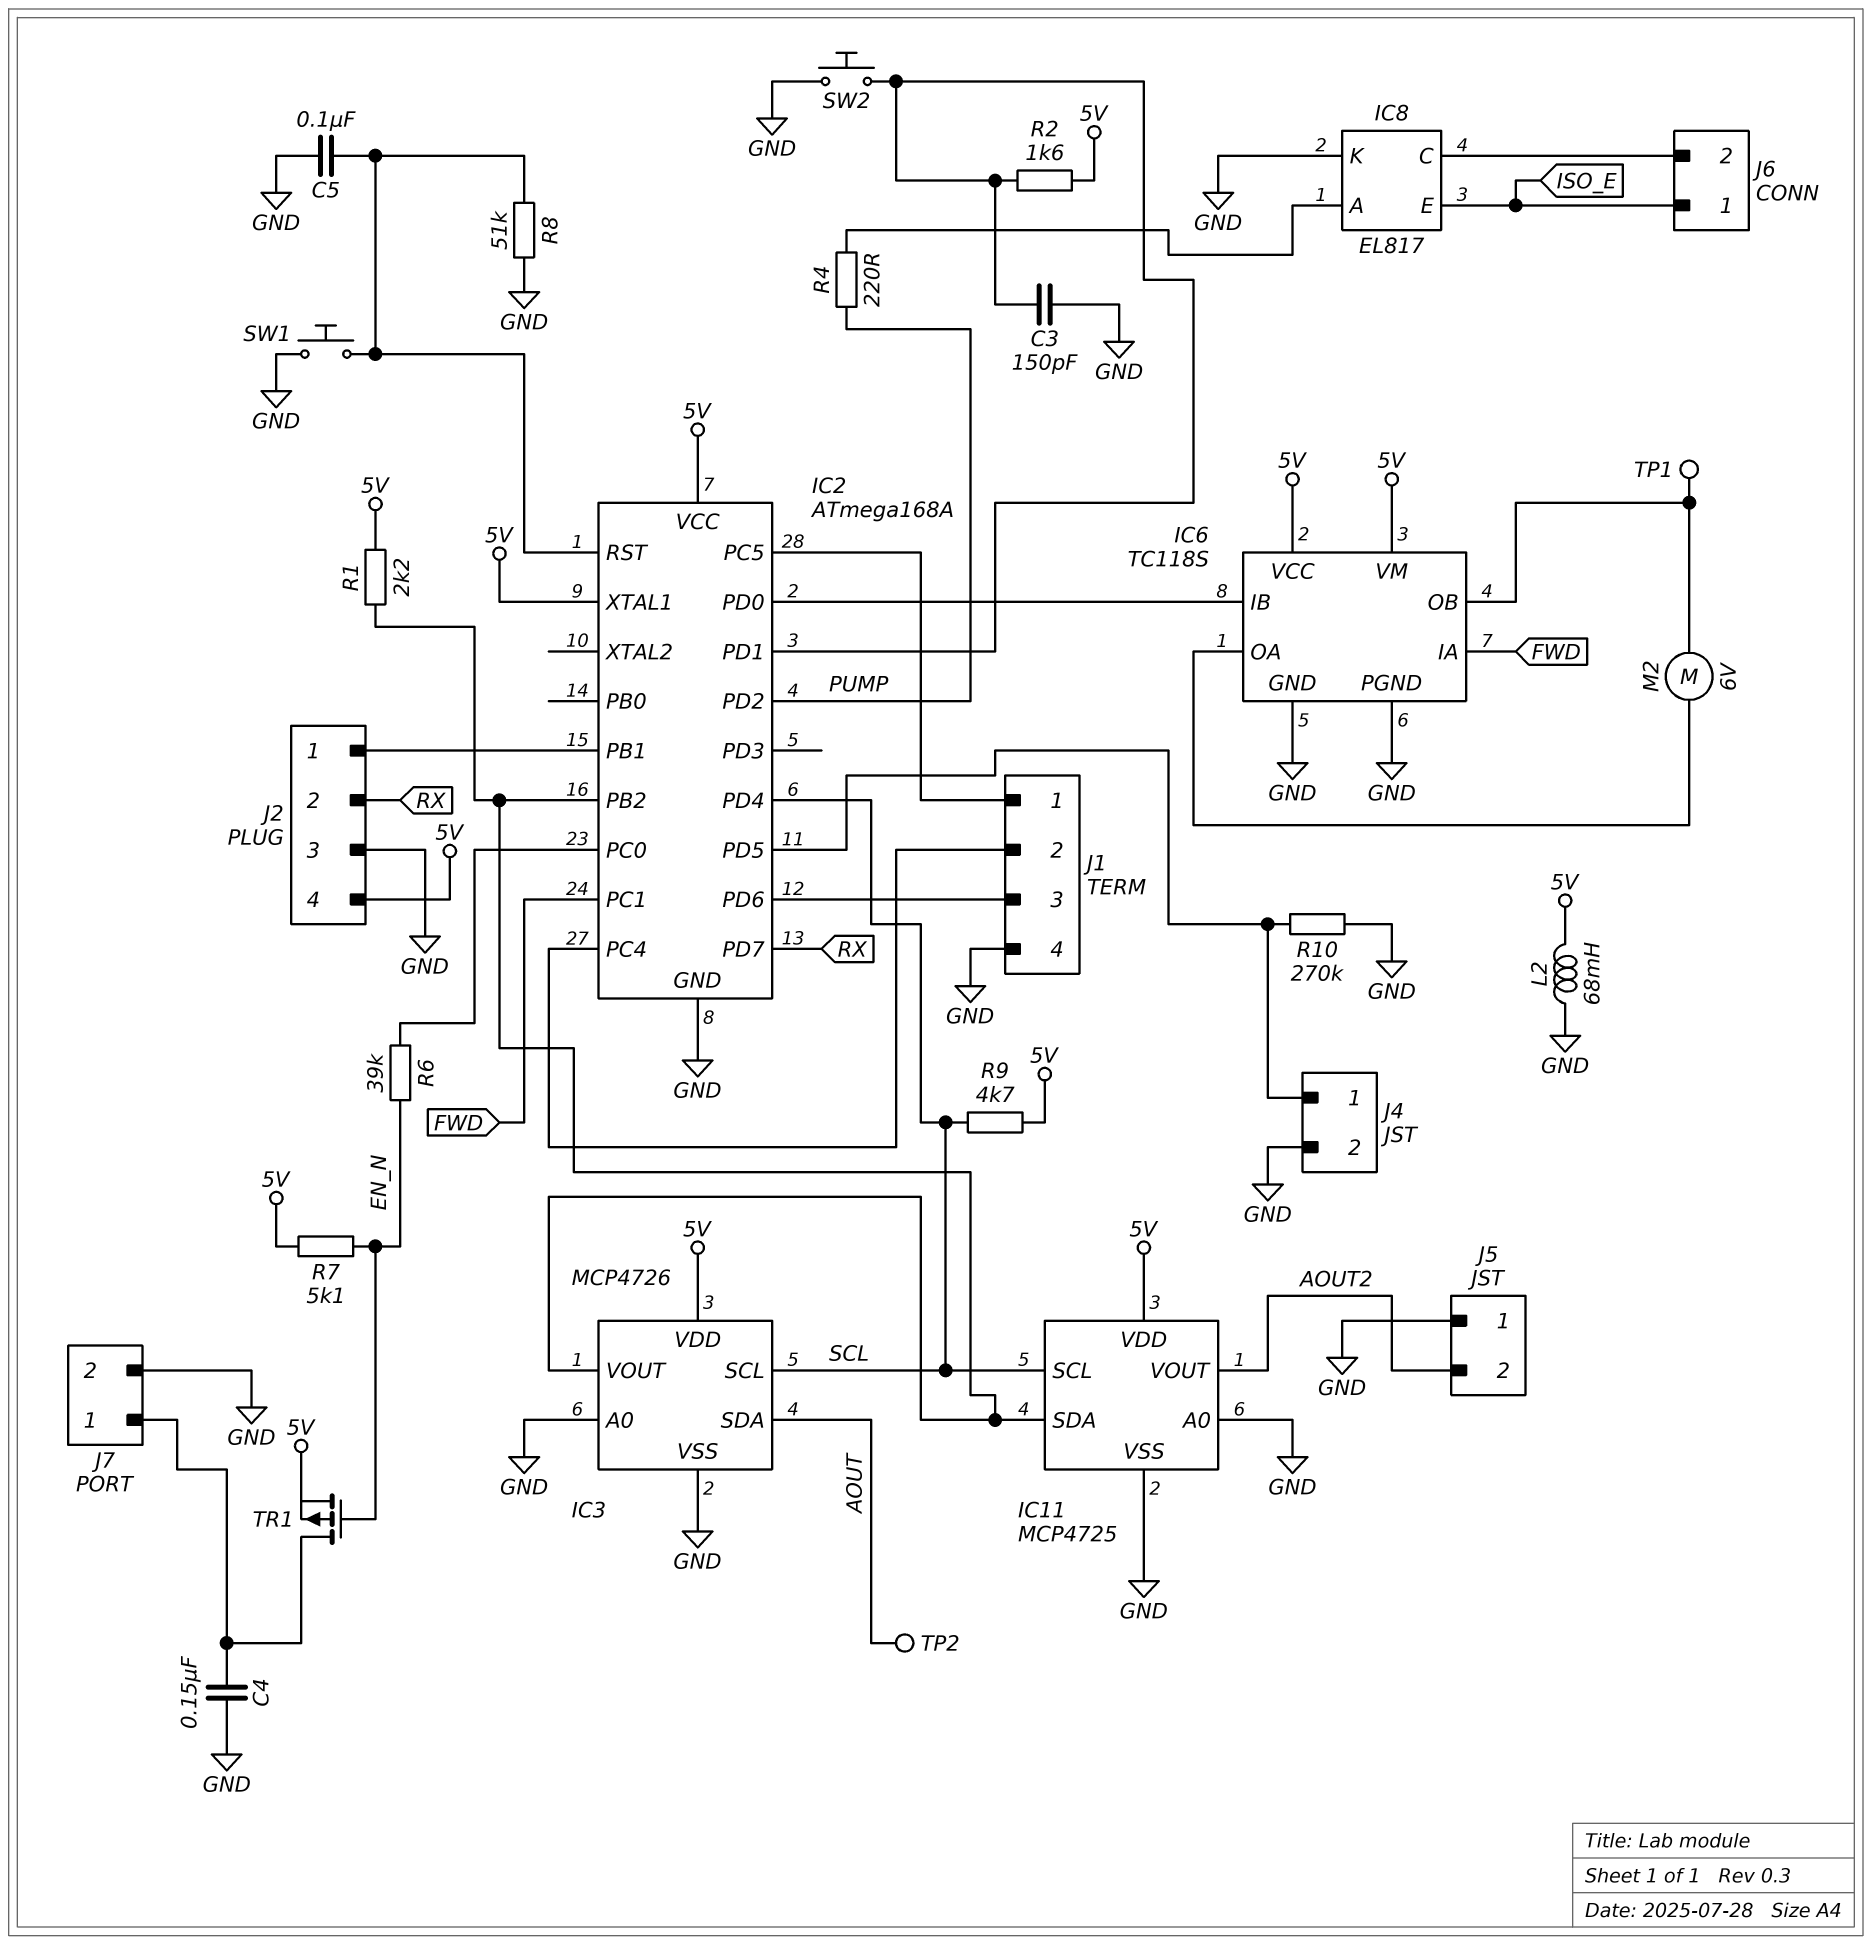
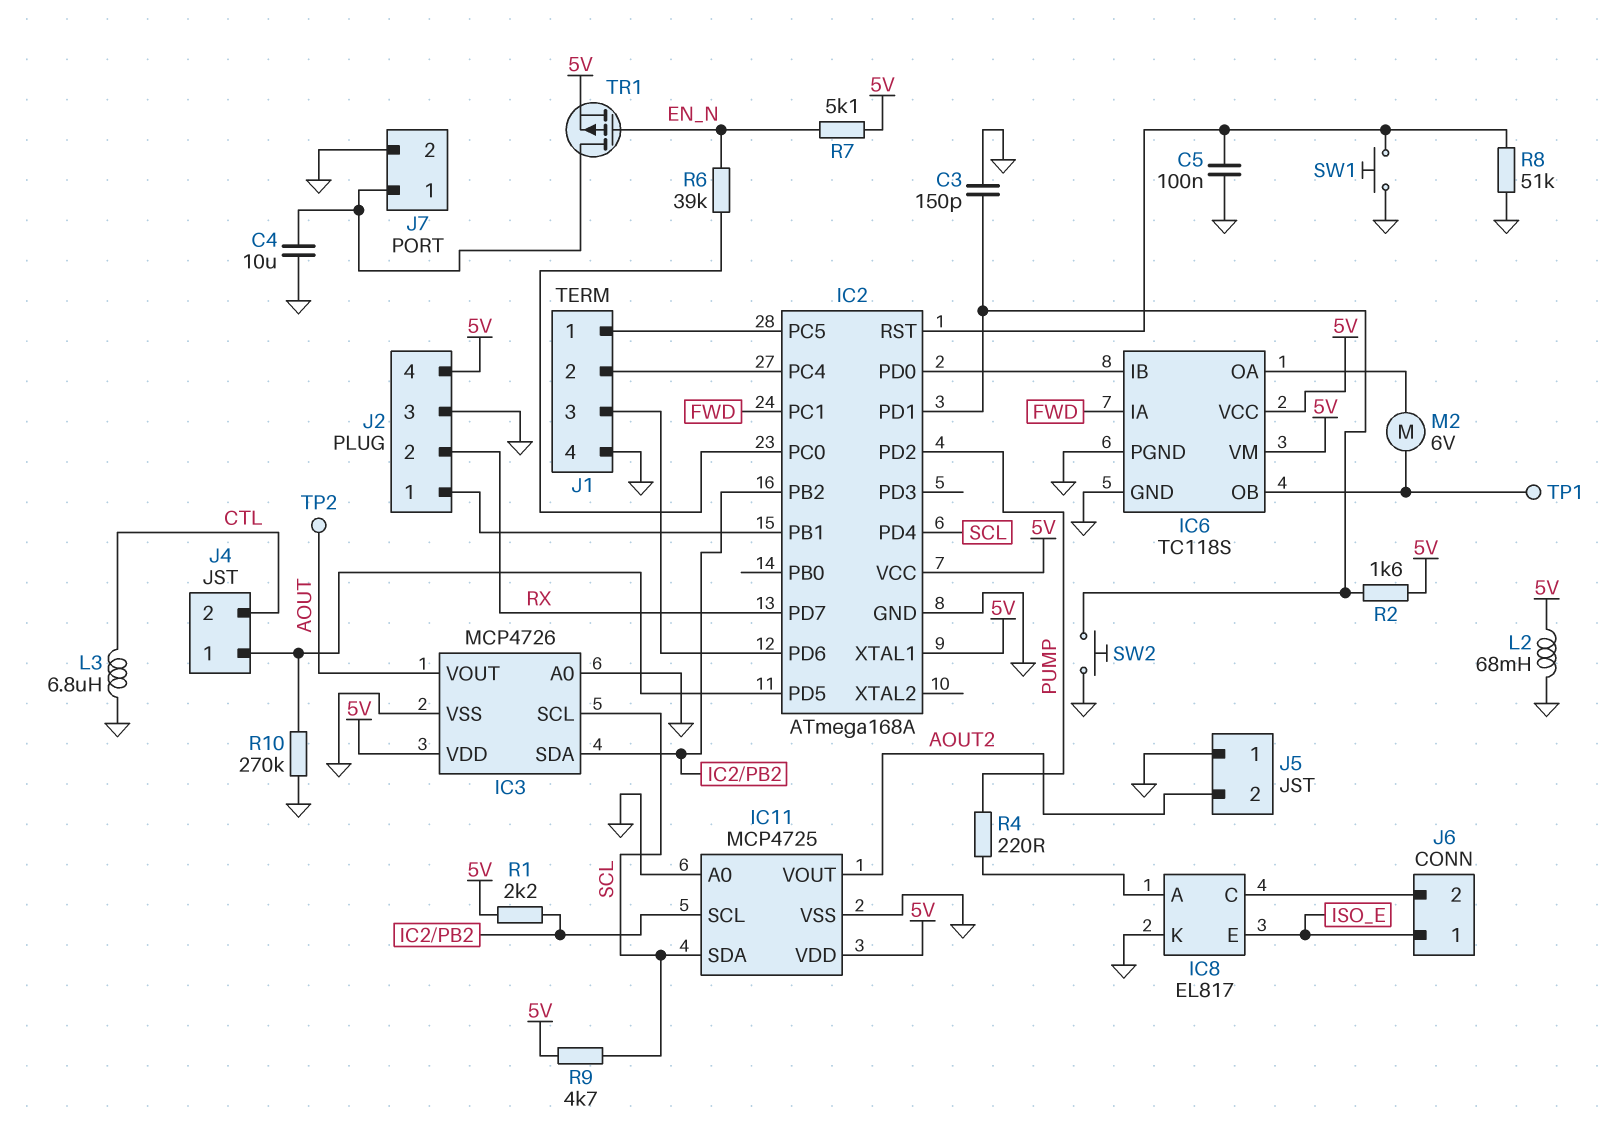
C4: 150nF (GND, J7/1) -> 10uF (GND, J7/1)
IC3 pin SDA: AOUT -> IC2/PB2
IC3 pin VOUT: IC2/PB2 -> AOUT
IC11 pin SCL: SCL -> IC2/PB2
IC11 pin SDA: IC2/PB2 -> SCL
J4 pin 2: GND -> CTL
L3: none -> 6.8uH (CTL, GND)

